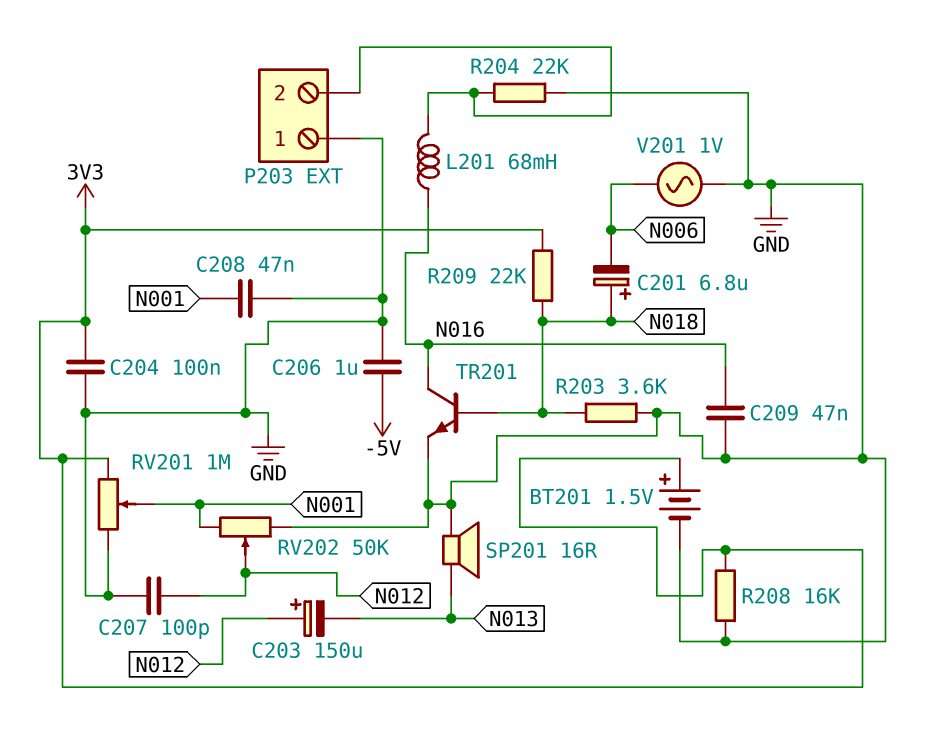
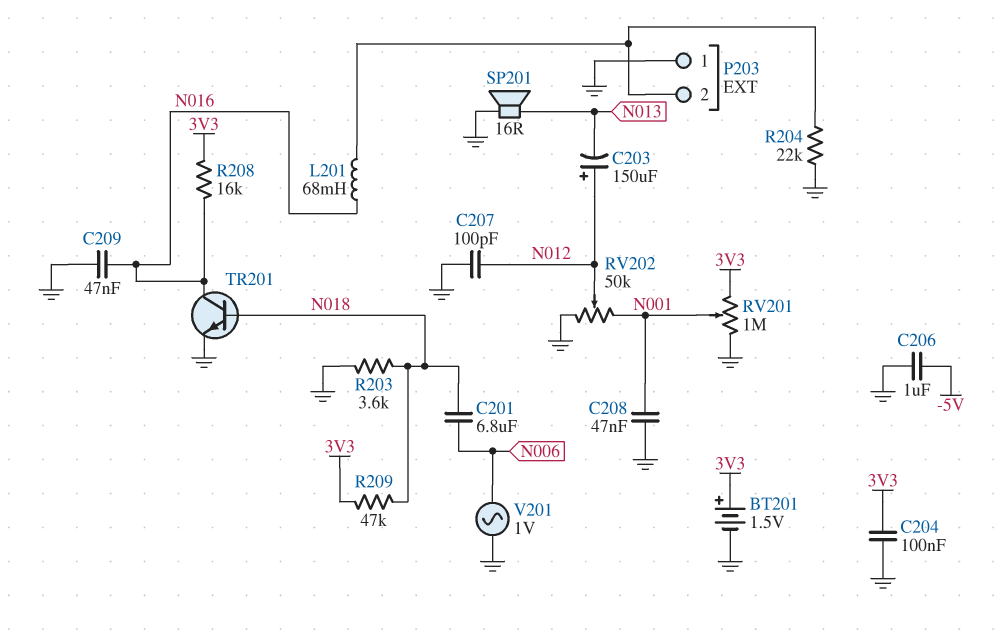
C201: 6.8uF (plus N018, minus N006) -> 6.8uF (N006, N018)
R208: 16k (3V3, GND) -> 16k (3V3, N016)
R209: 22k (3V3, N018) -> 47k (3V3, N018)

